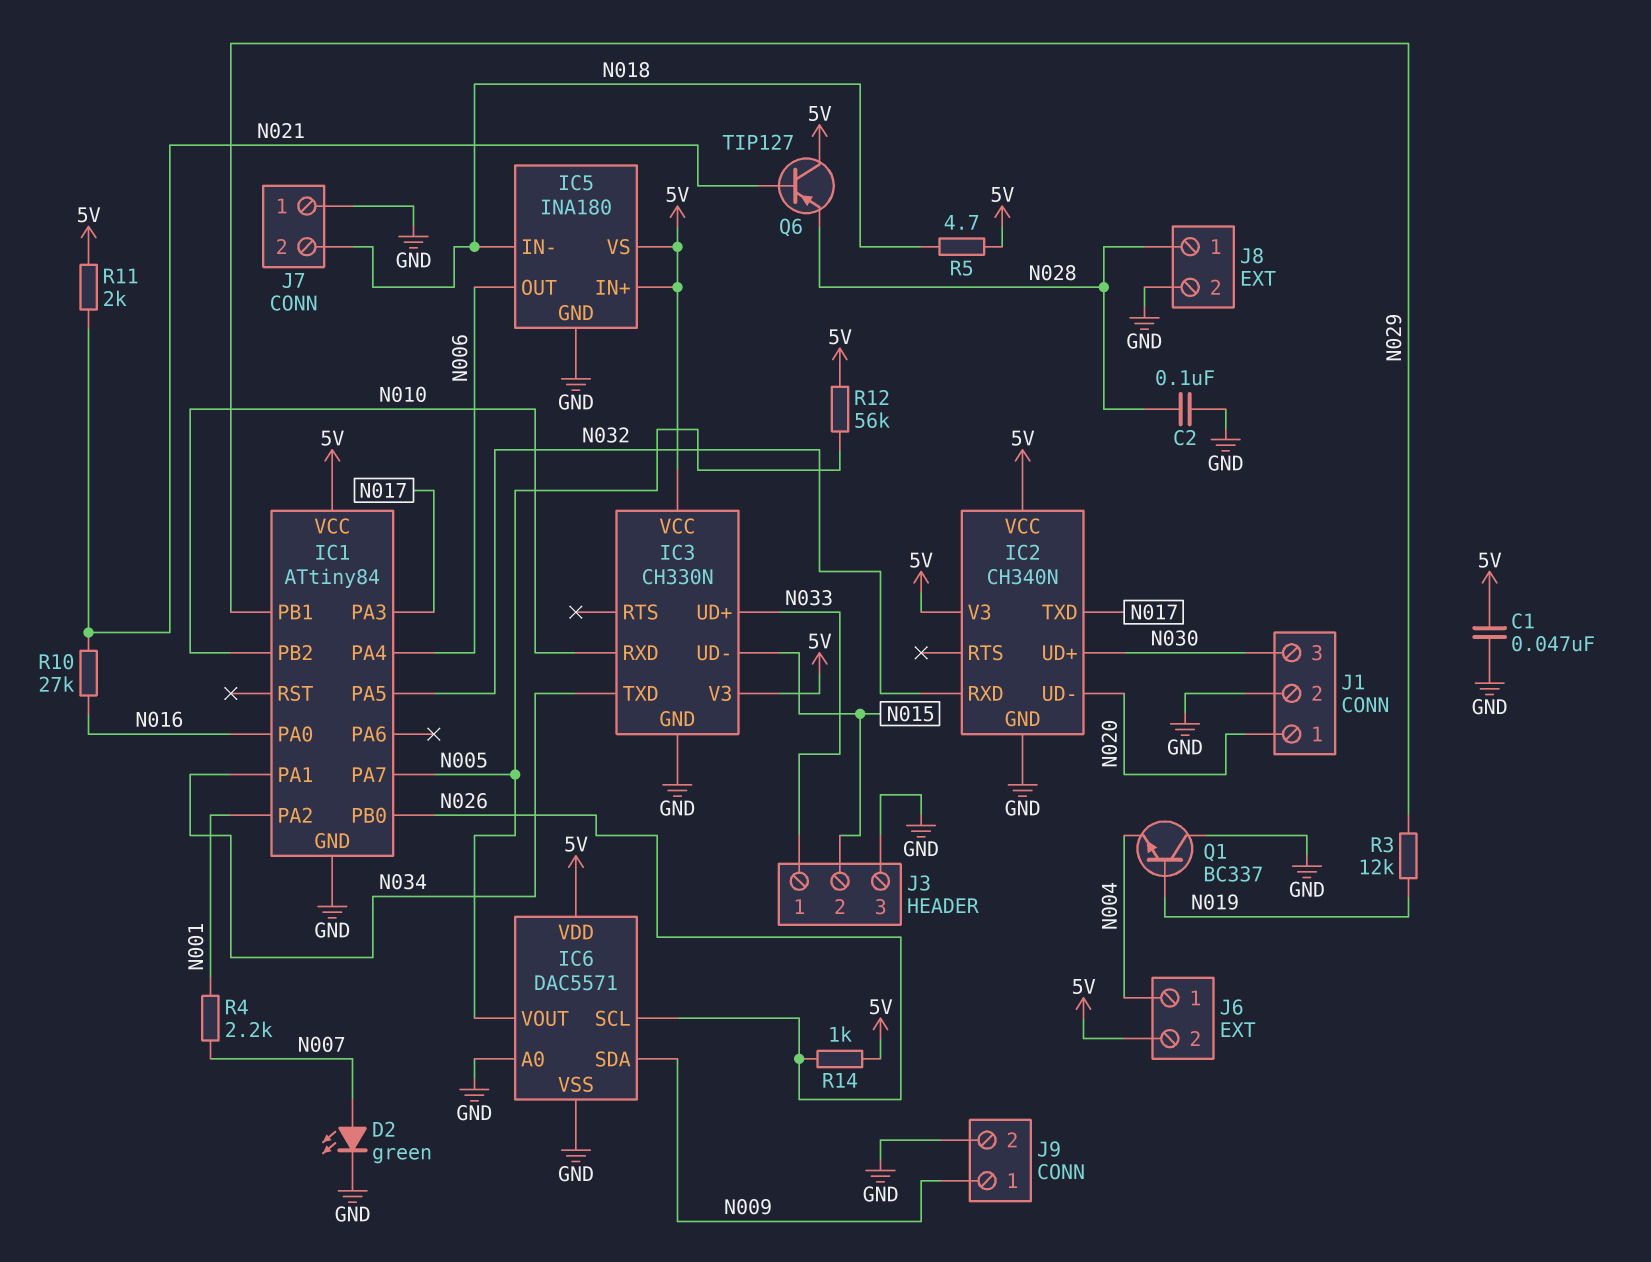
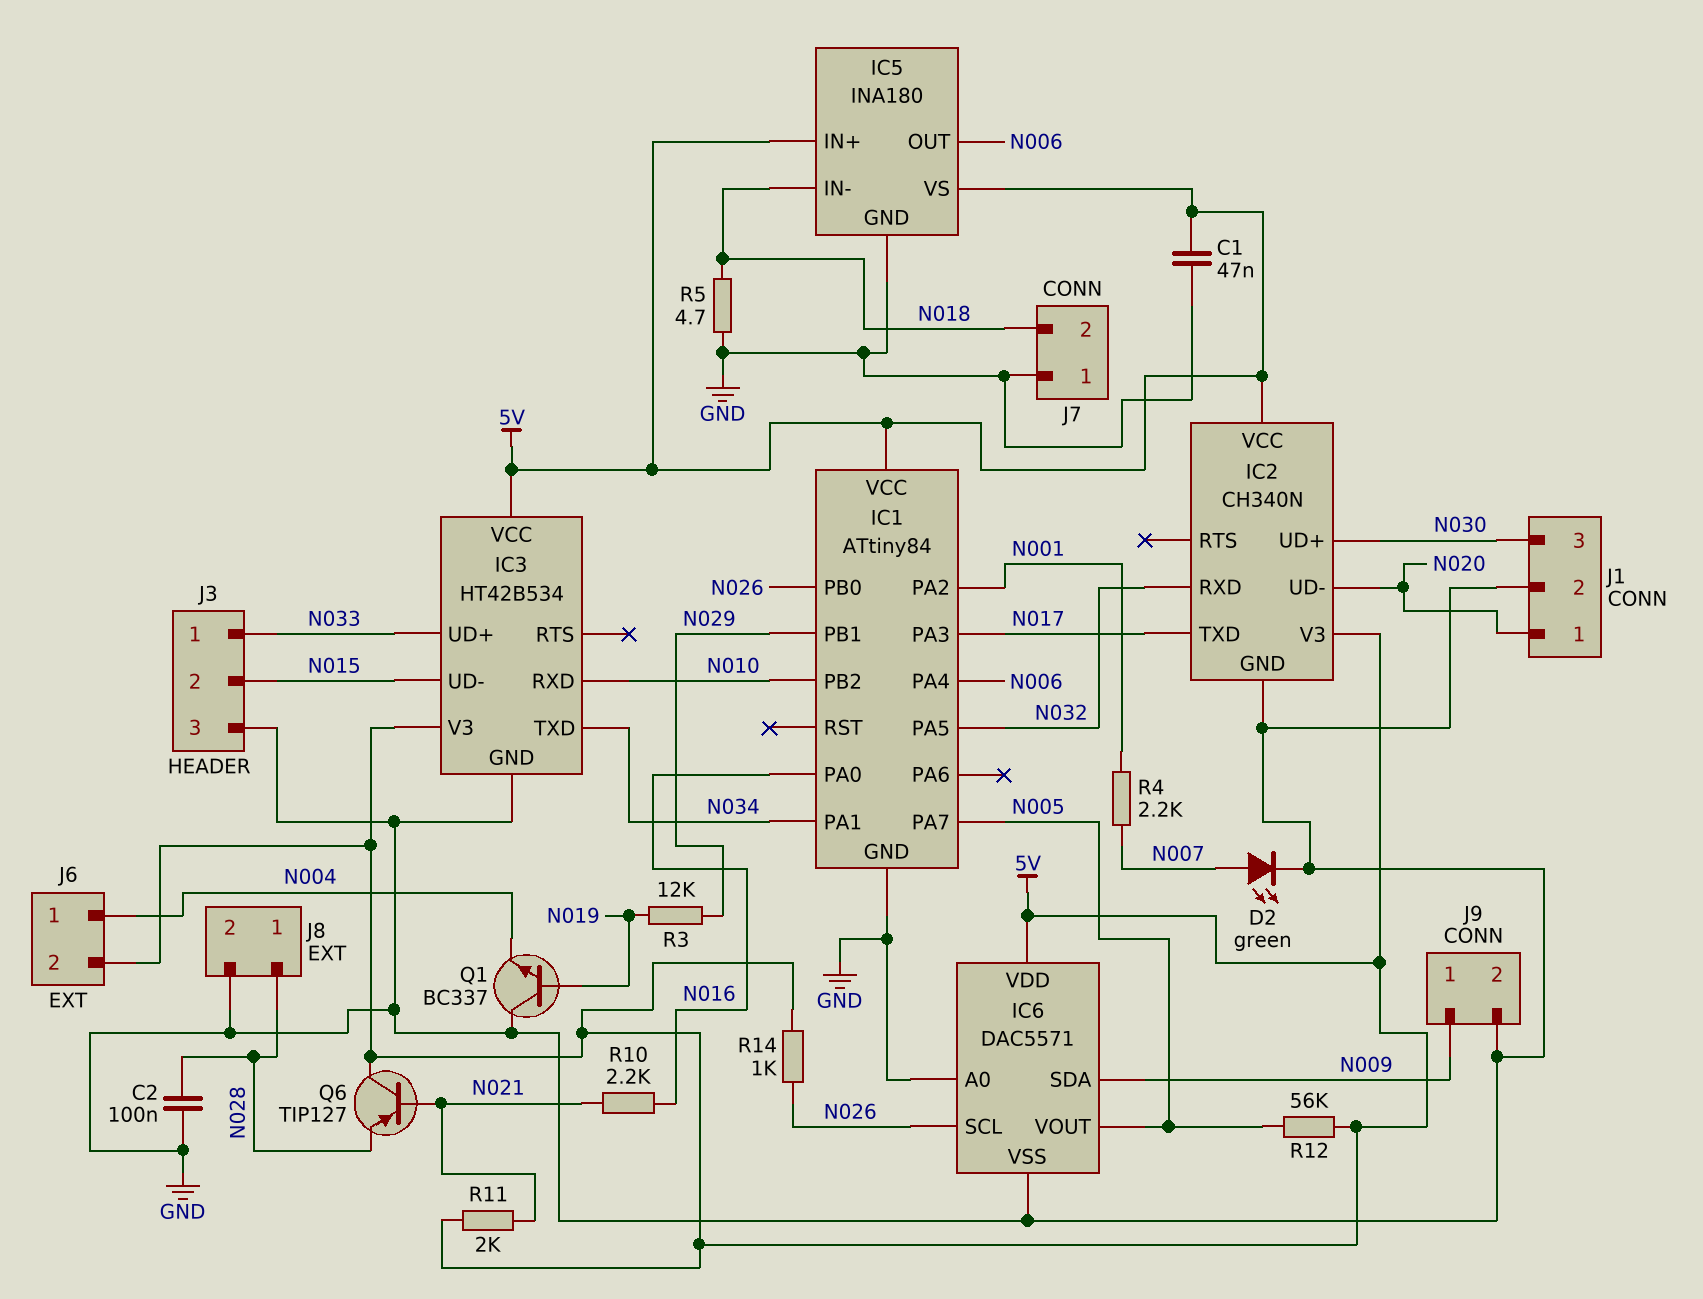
IC3: CH330N -> HT42B534
R5: 4.7 (5V, N018) -> 4.7 (GND, N018)
R10: 27k (N016, N021) -> 2.2k (N016, N021)

